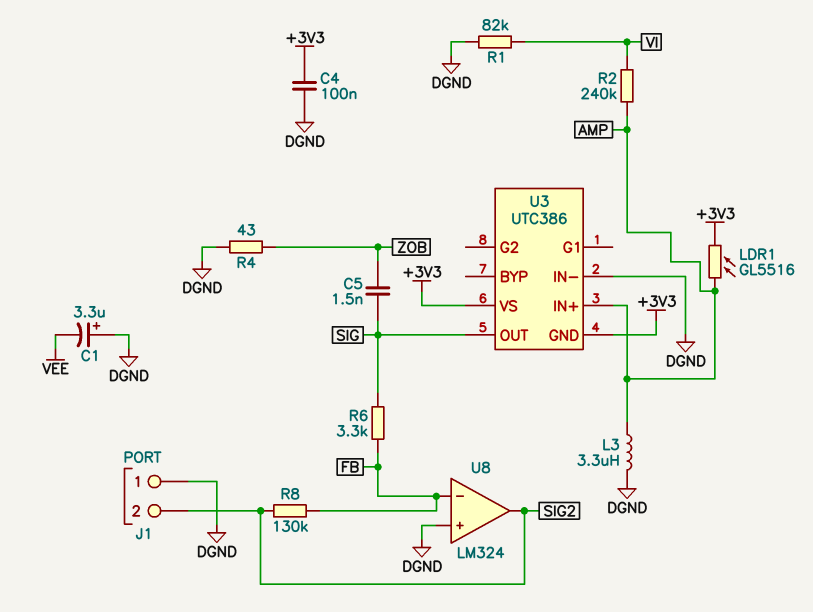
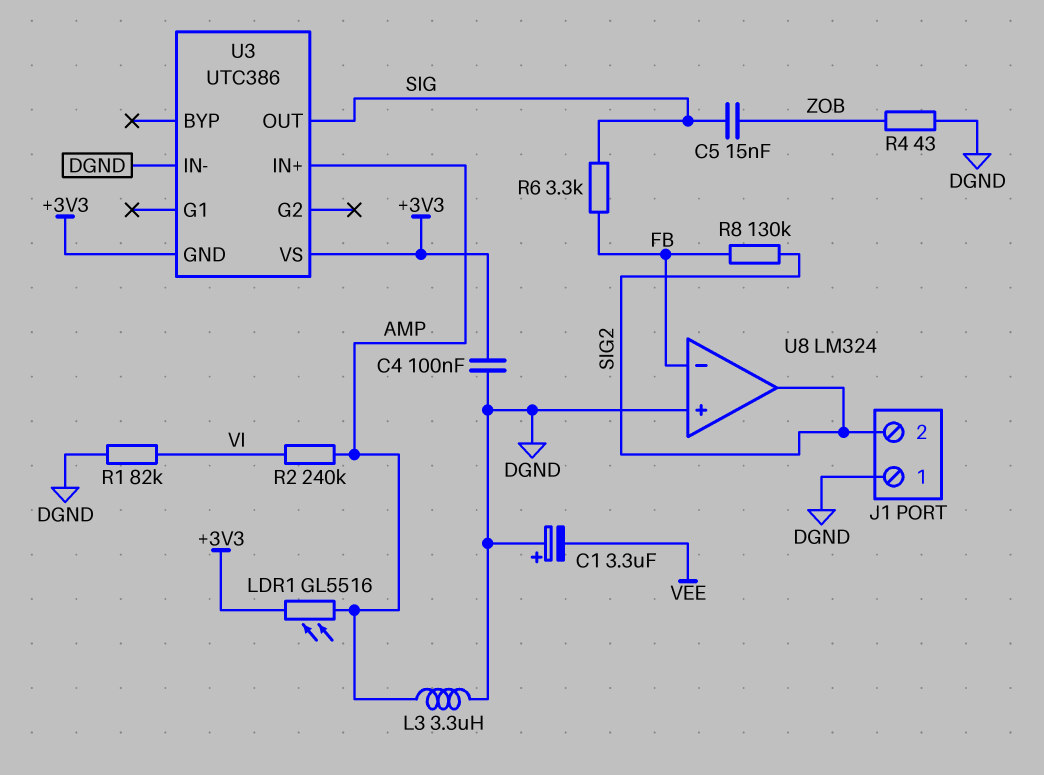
C5: 1.5nF (SIG, ZOB) -> 15nF (SIG, ZOB)

